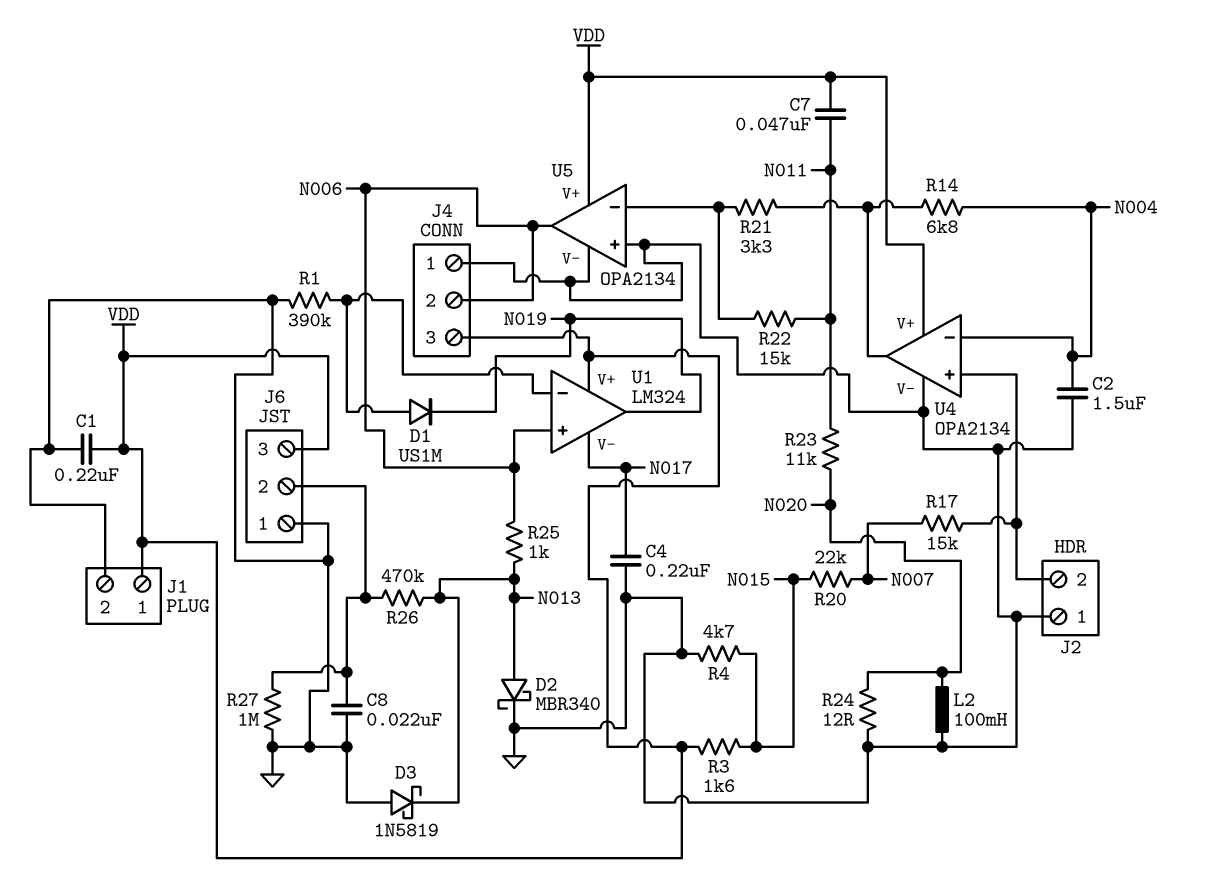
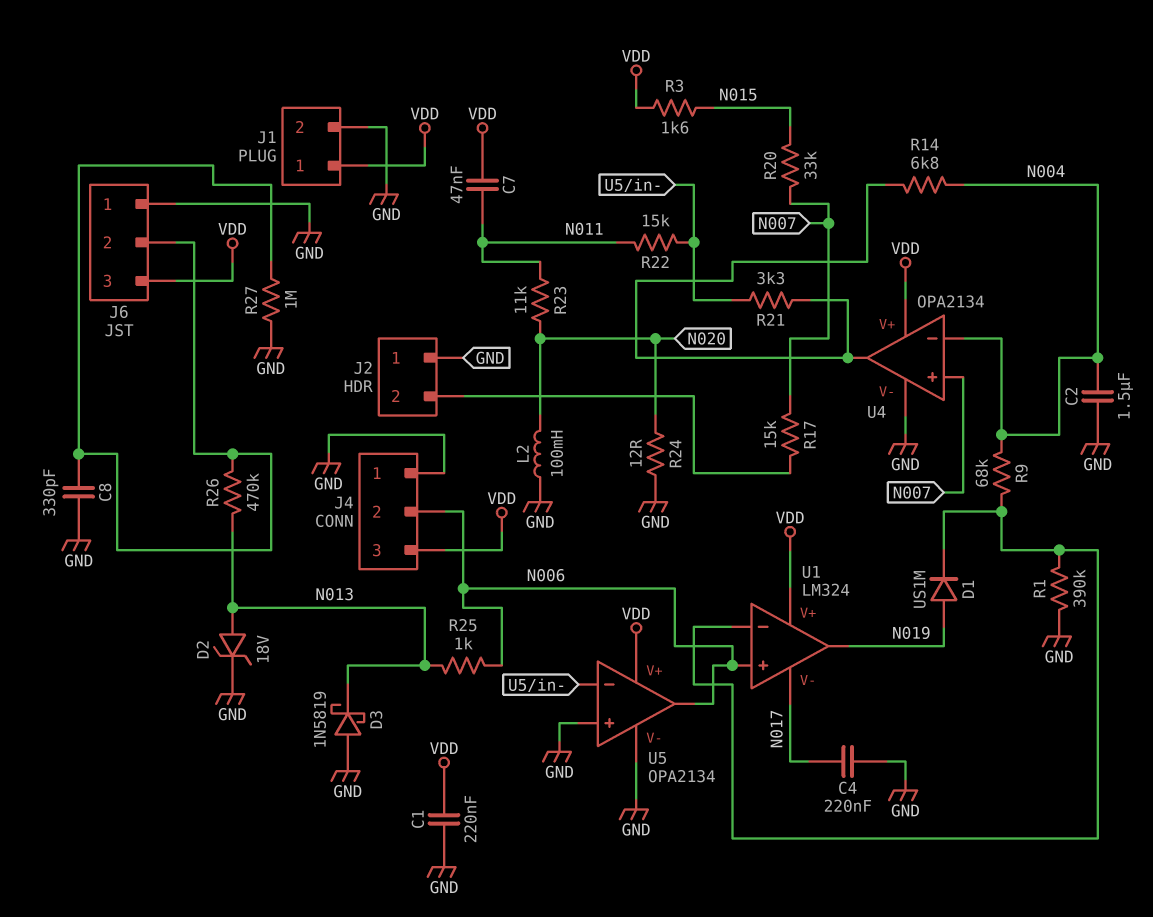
C8: 22nF (GND, J6/2) -> 330pF (GND, J6/2)
D1: diode US1M (A U1/in-, K N019) -> diode US1M (A N019, K U1/in-)
D2: schottky MBR340 (A N013, K GND) -> zener 18V (A N013, K GND)
R4: 4.7k (GND, N015) -> none
R9: none -> 68k (N004, U1/in-)
R20: 22k (N007, N015) -> 33k (N007, N015)
U4 pin in+: J2/2 -> N007

